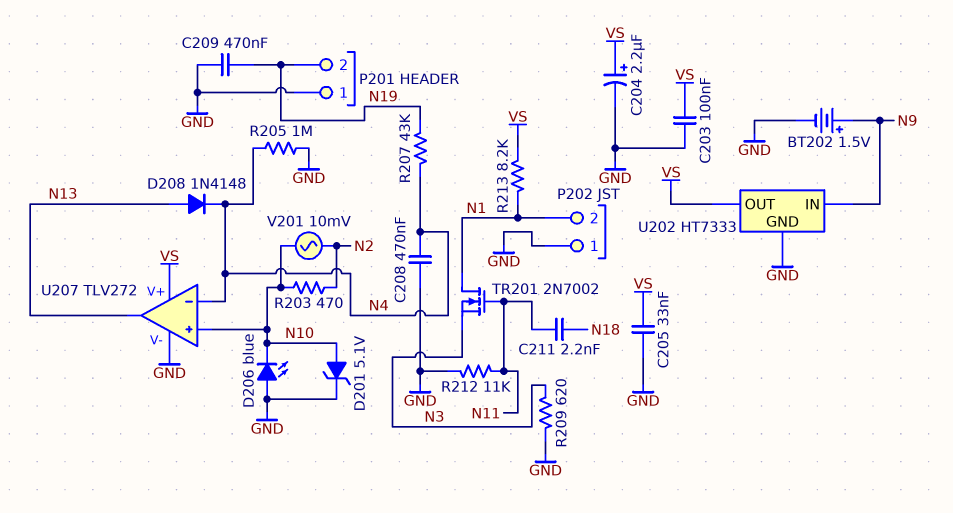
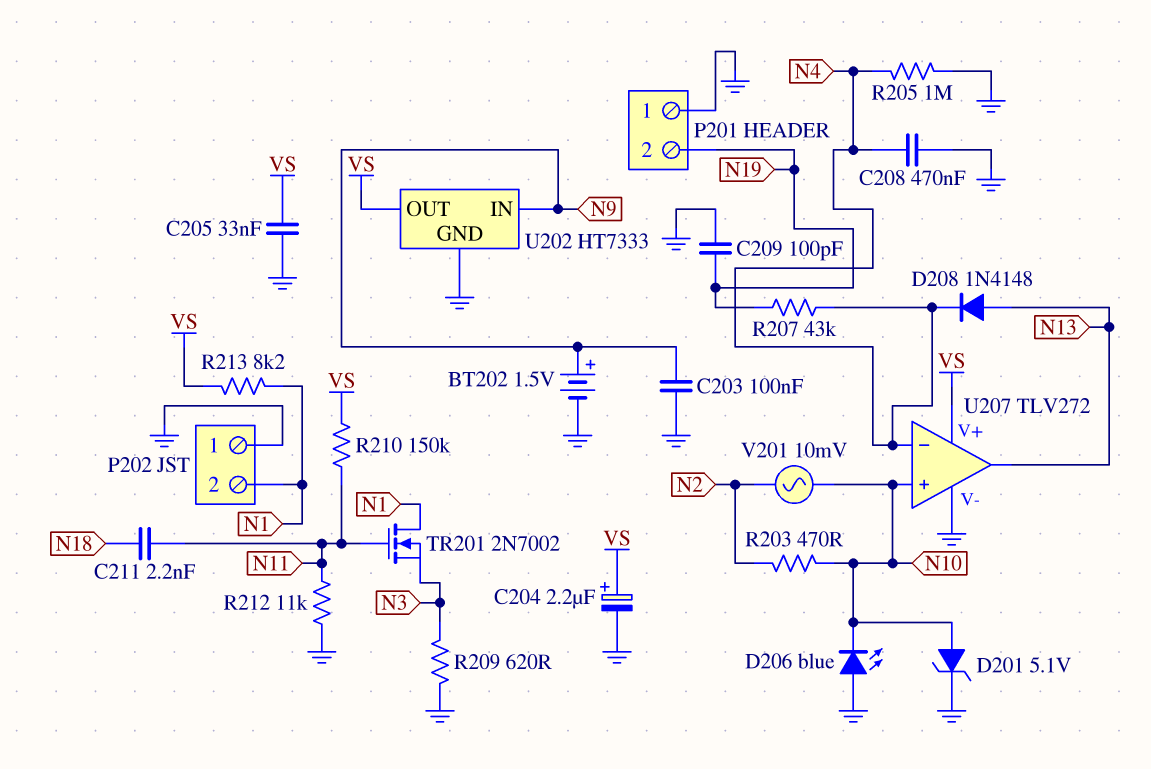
C203: 100nF (GND, VS) -> 100nF (GND, N9)
C209: 470nF (GND, N19) -> 100pF (GND, N19)
R210: none -> 150k (N11, VS)

